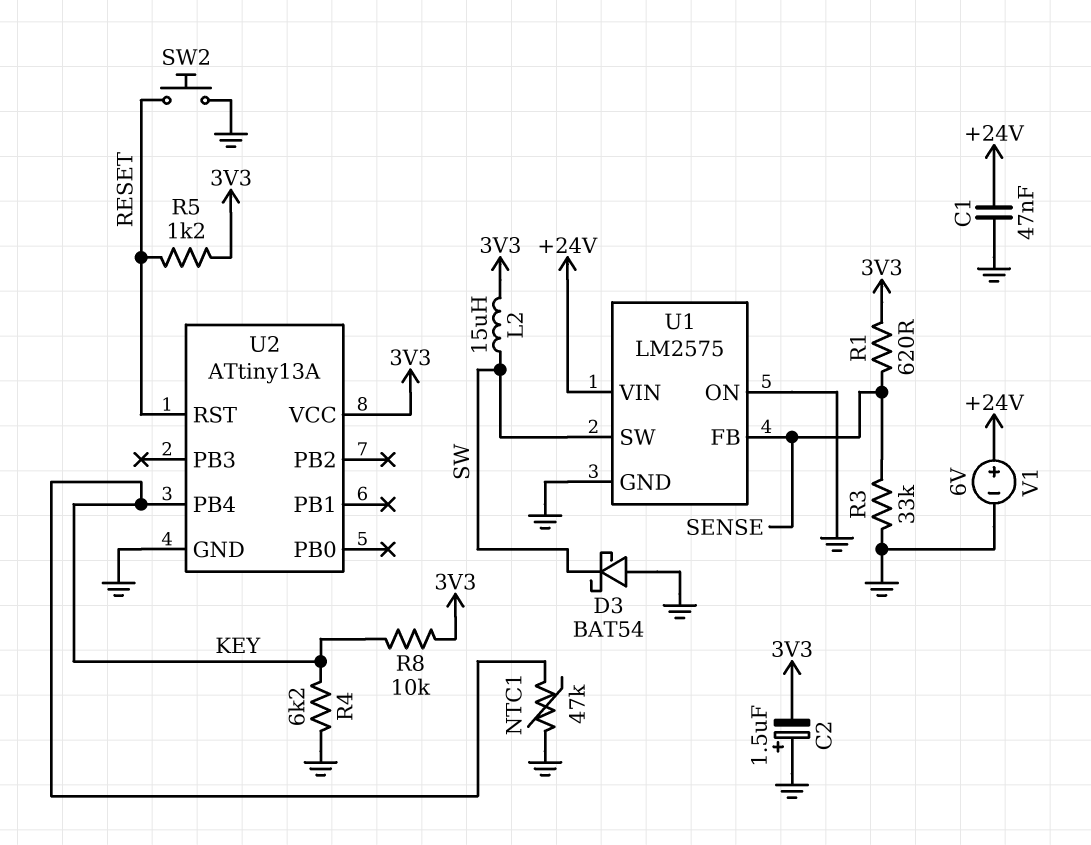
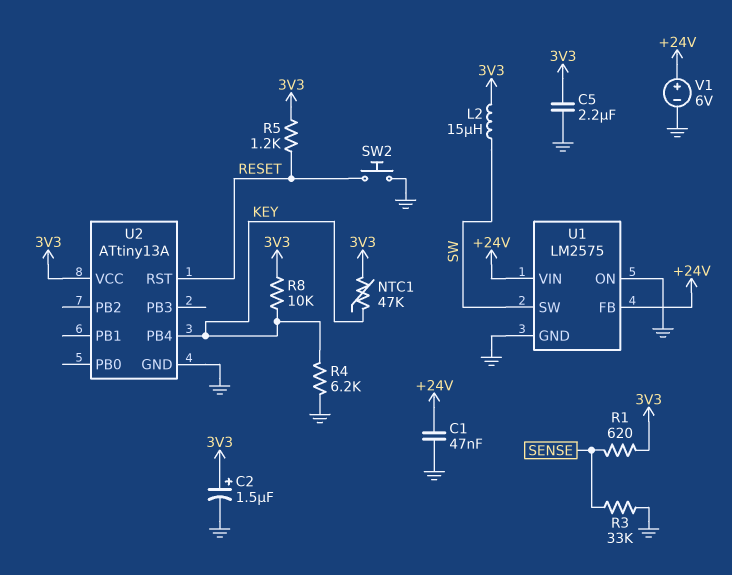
C2: 1.5uF (plus GND, minus 3V3) -> 1.5uF (plus 3V3, minus GND)
C5: none -> 2.2uF (3V3, GND)
D3: schottky BAT54 (A GND, K SW) -> none
NTC1: 47k (GND, KEY) -> 47k (3V3, KEY)
U1 pin FB: SENSE -> +24V

